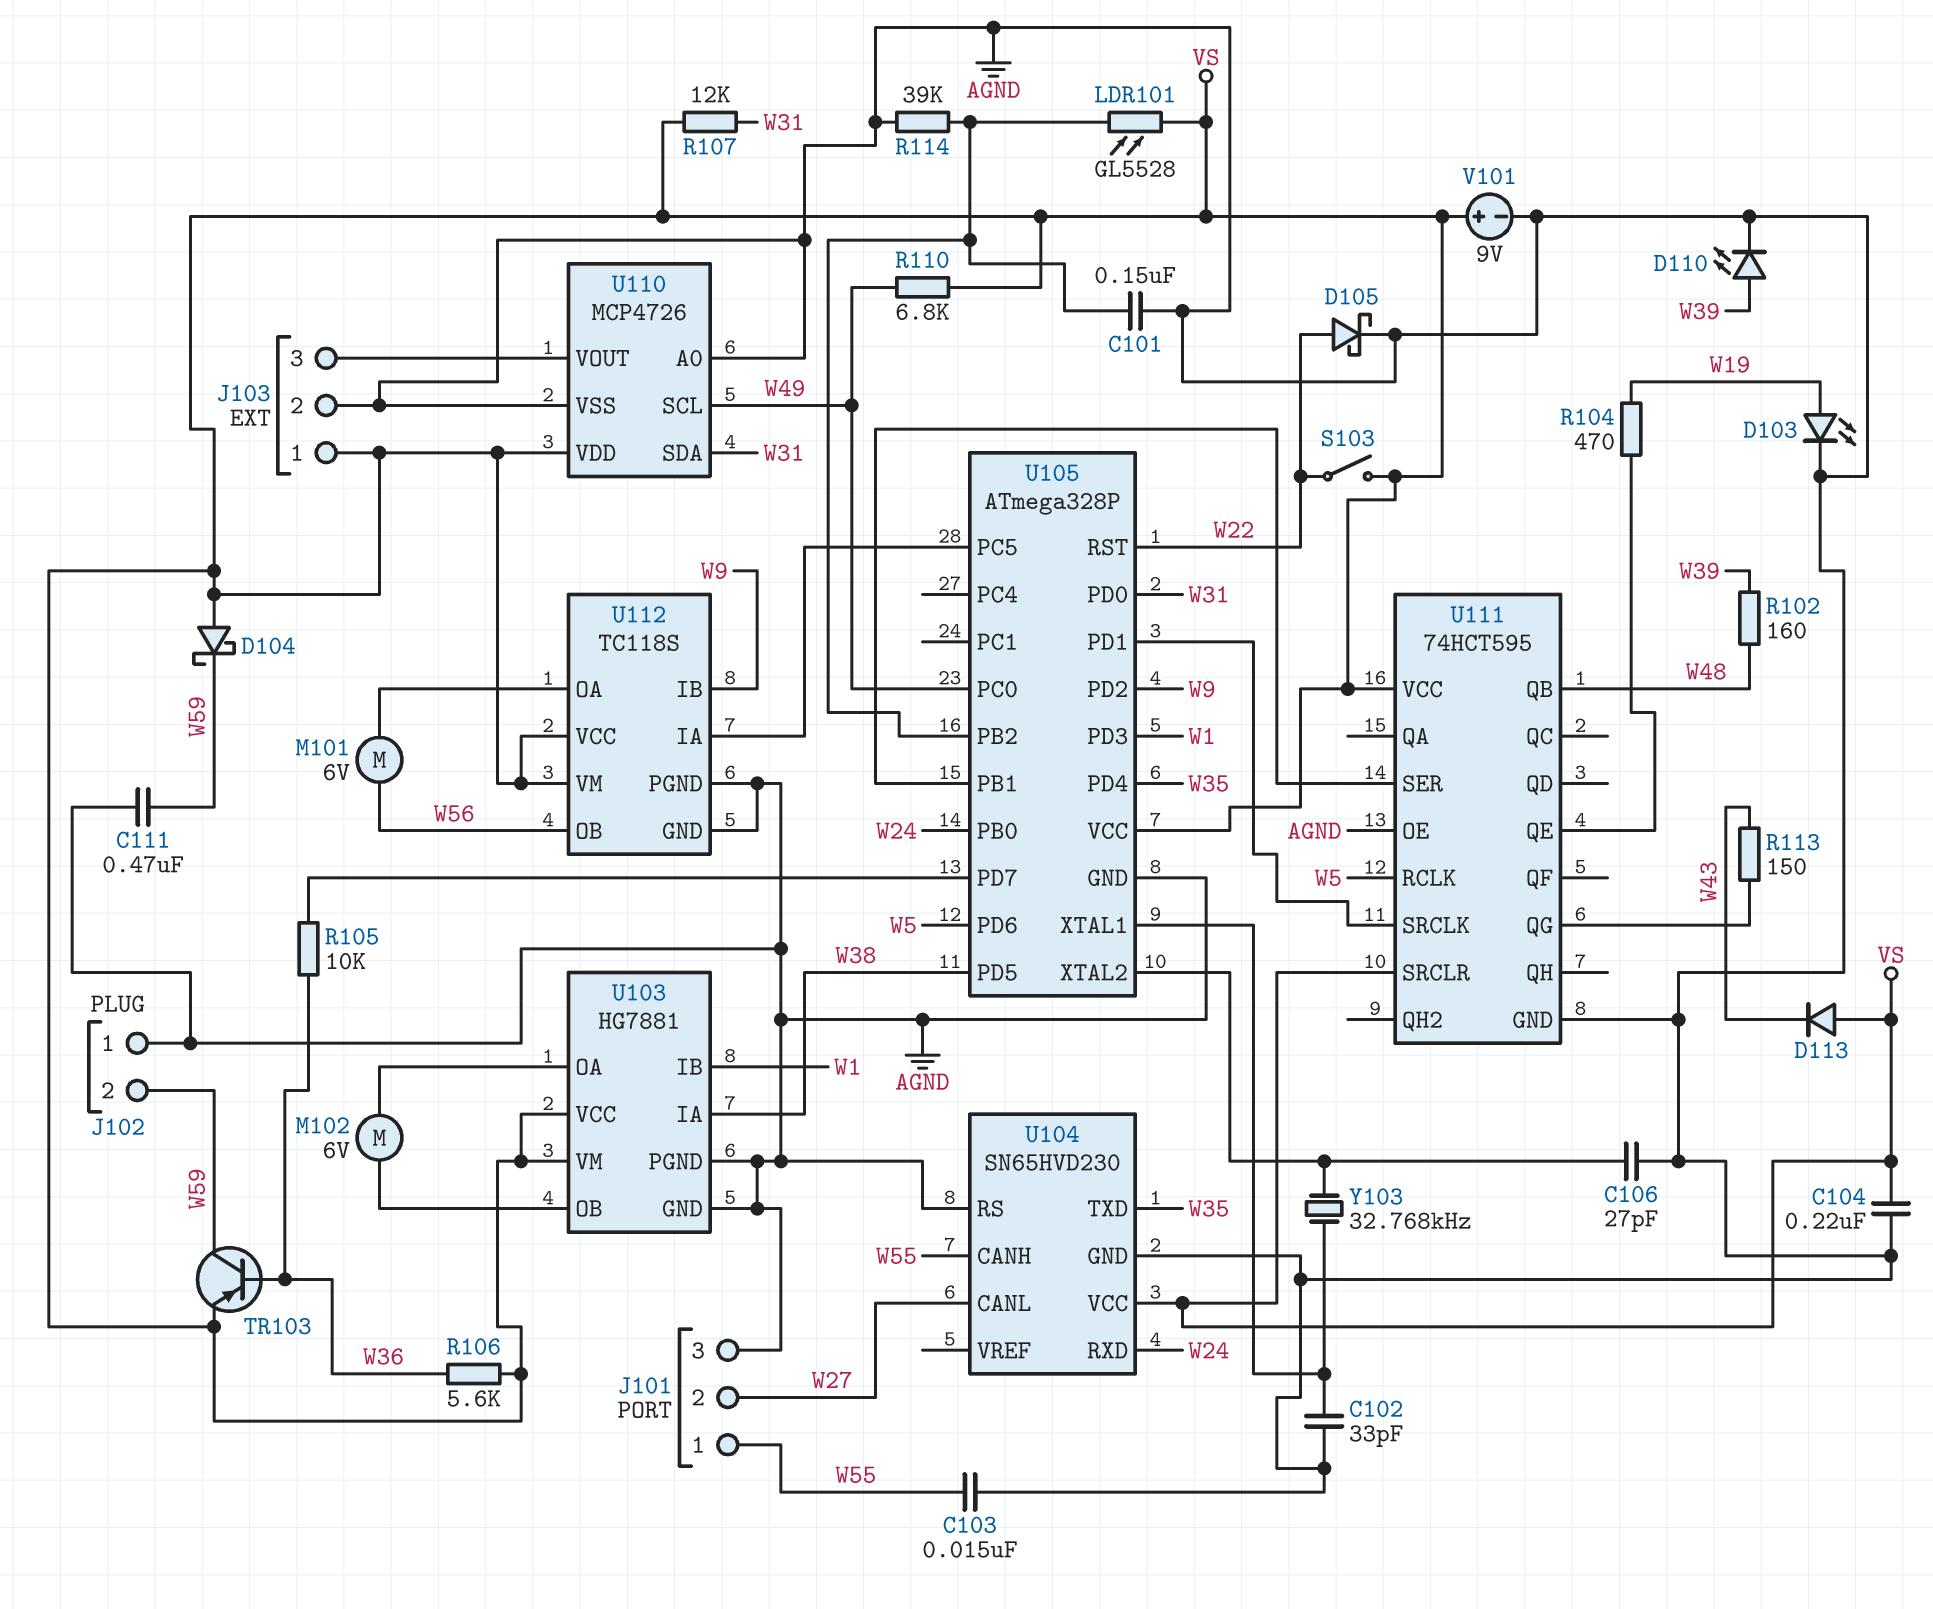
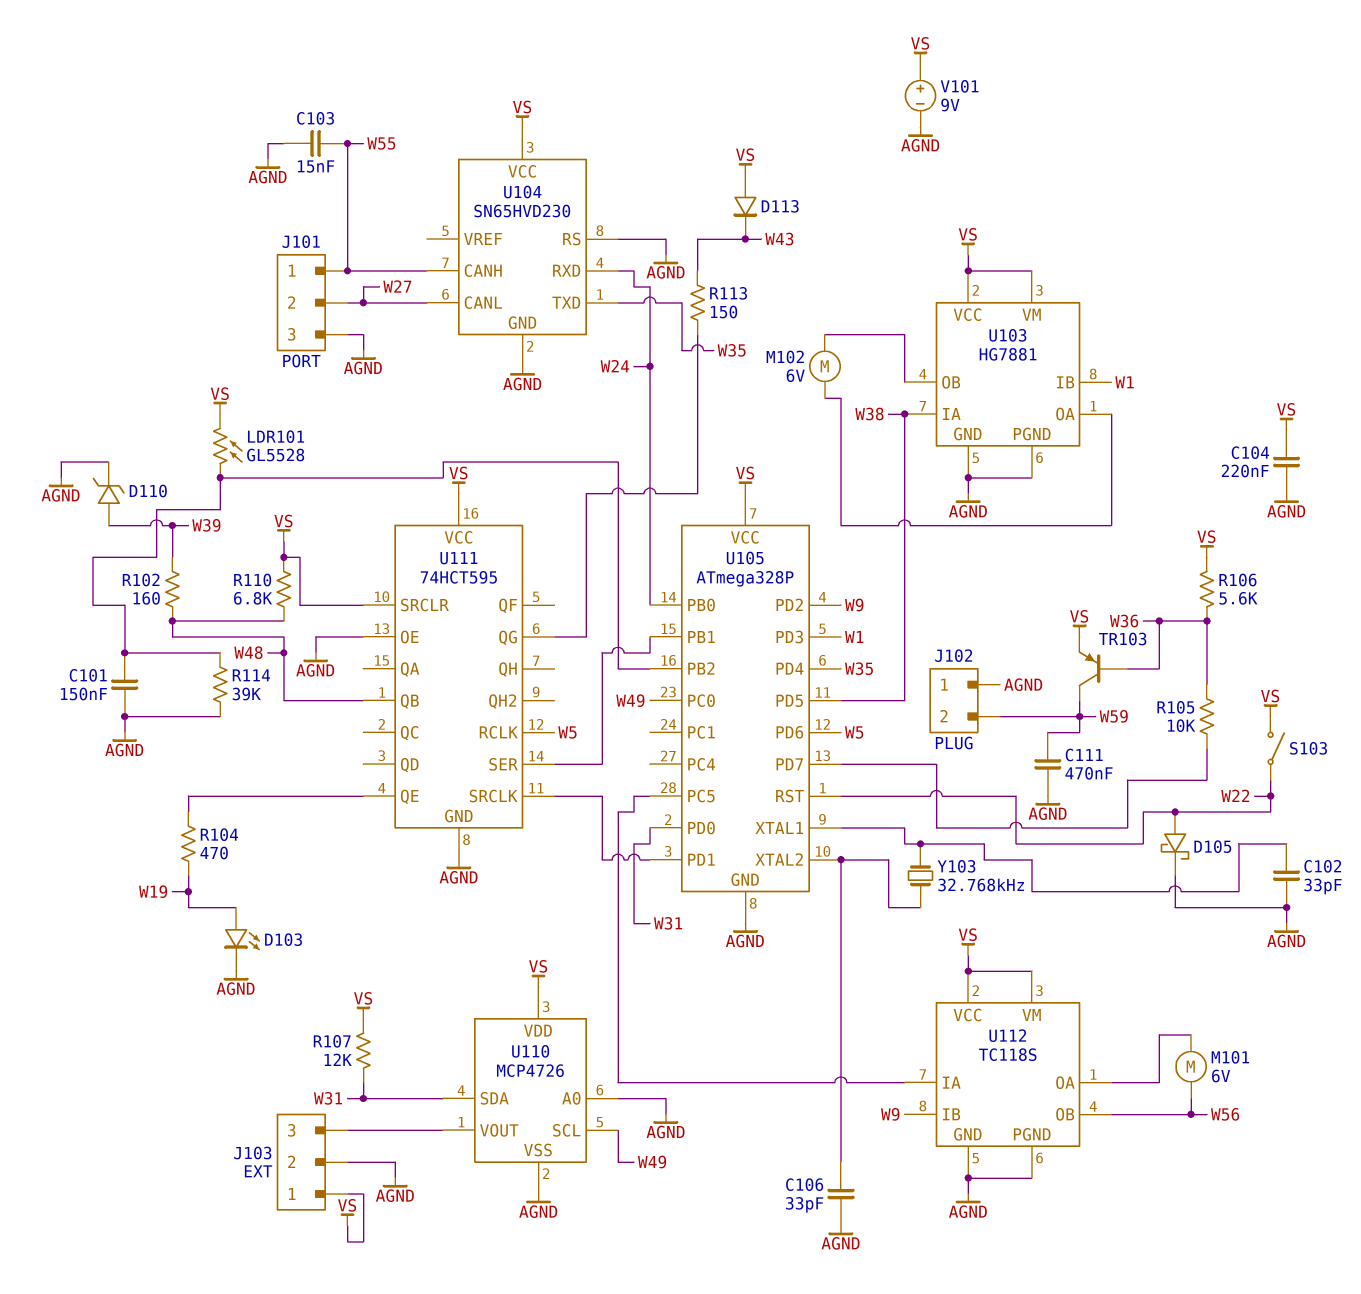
C106: 27pF (AGND, U105/XTAL2) -> 33pF (AGND, U105/XTAL2)
D104: schottky (A VS, K W59) -> none
D110: LED (A W39, K AGND) -> zener (A W39, K AGND)
R110: 6.8k (VS, W49) -> 6.8k (VS, W48)

